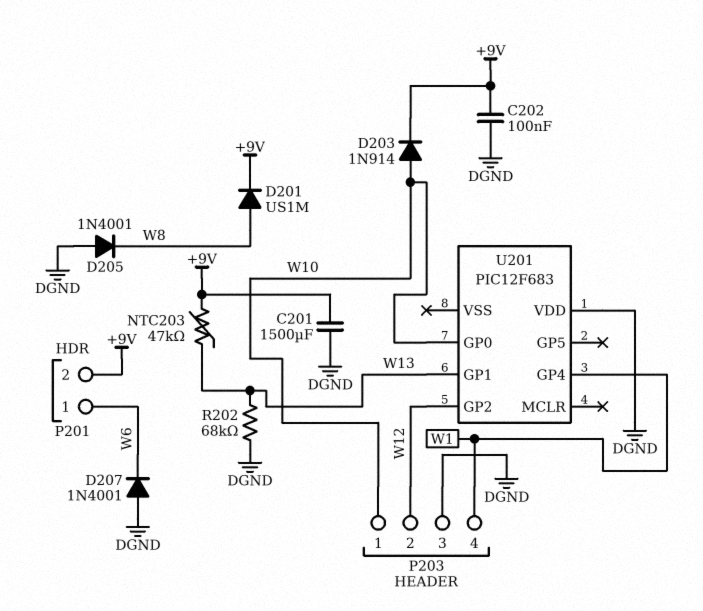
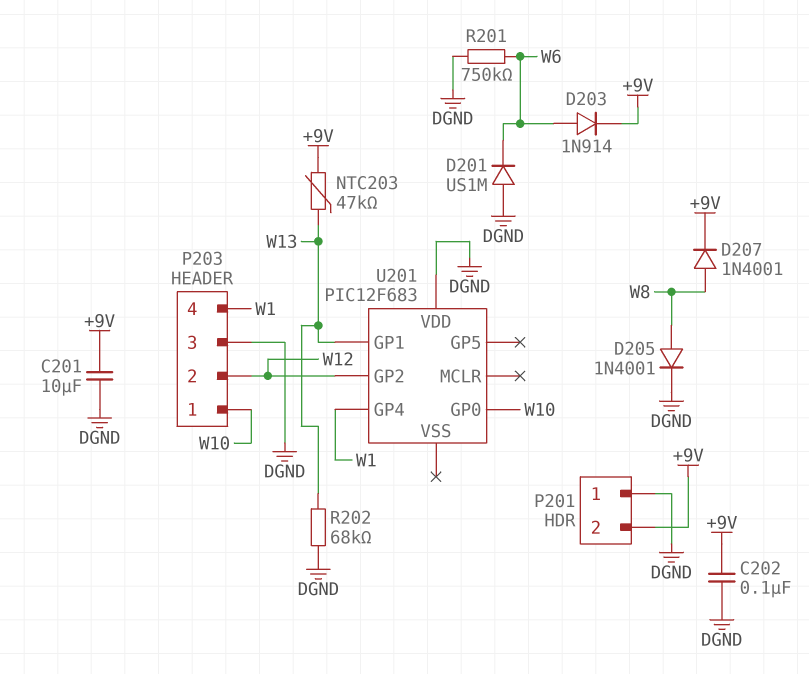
C201: 1500uF (+9V, DGND) -> 10uF (+9V, DGND)
D201: diode US1M (A W8, K +9V) -> diode US1M (A DGND, K W6)
D203: diode 1N914 (A W10, K +9V) -> diode 1N914 (A W6, K +9V)
D205: diode 1N4001 (A DGND, K W8) -> diode 1N4001 (A W8, K DGND)
D207: diode 1N4001 (A DGND, K W6) -> diode 1N4001 (A W8, K +9V)
P201 pin 1: W6 -> DGND
R201: none -> 750k (DGND, W6)

